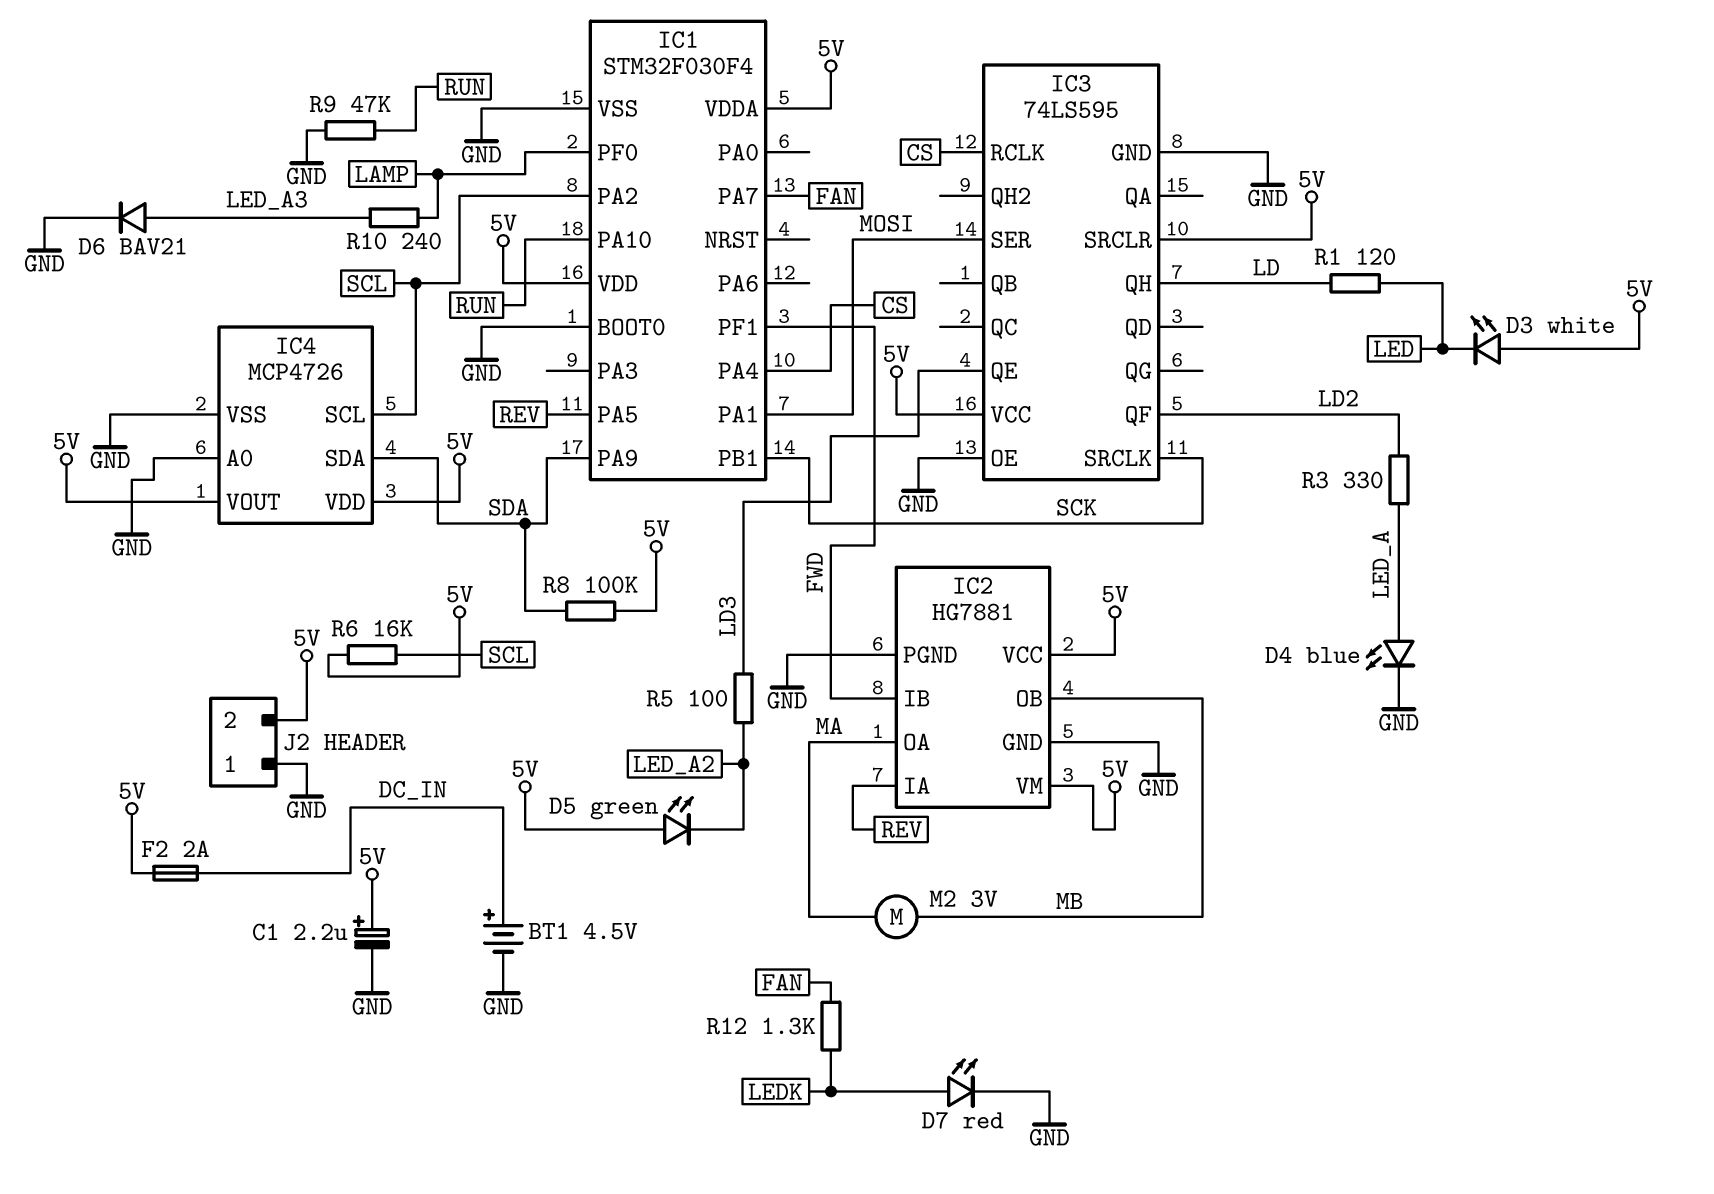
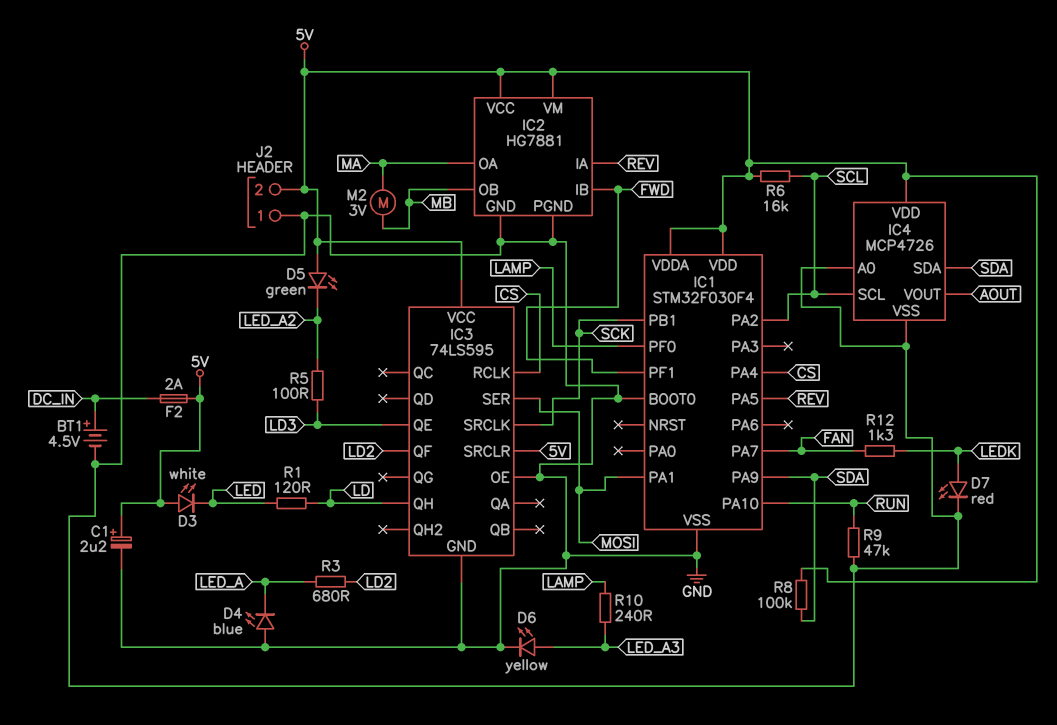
D4: LED blue (A LED_A, K GND) -> LED blue (A GND, K LED_A)
D6: diode BAV21 (A LED_A3, K GND) -> LED yellow (A LED_A3, K GND)
IC4 pin VOUT: 5V -> AOUT
R3: 330 (LD2, LED_A) -> 680 (LD2, LED_A)

